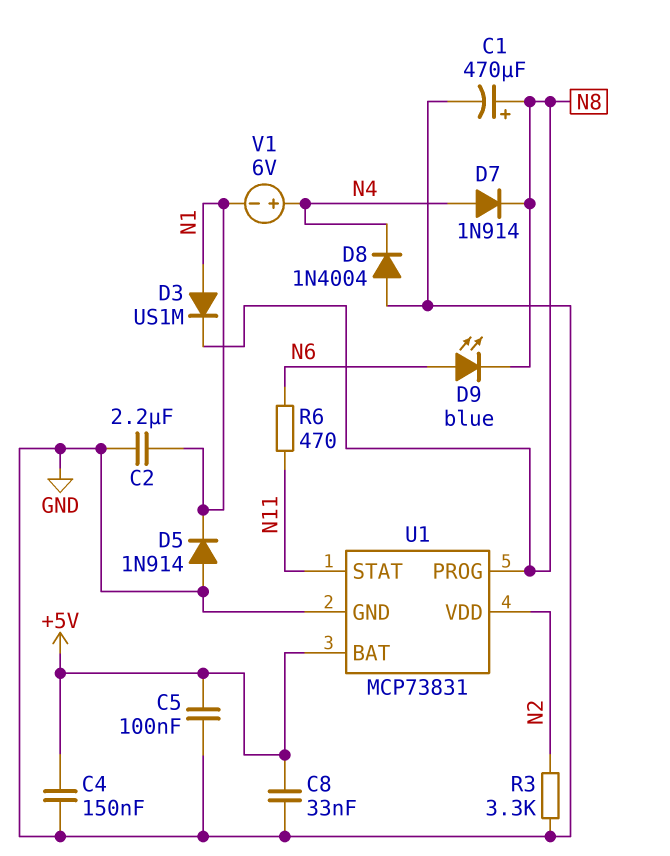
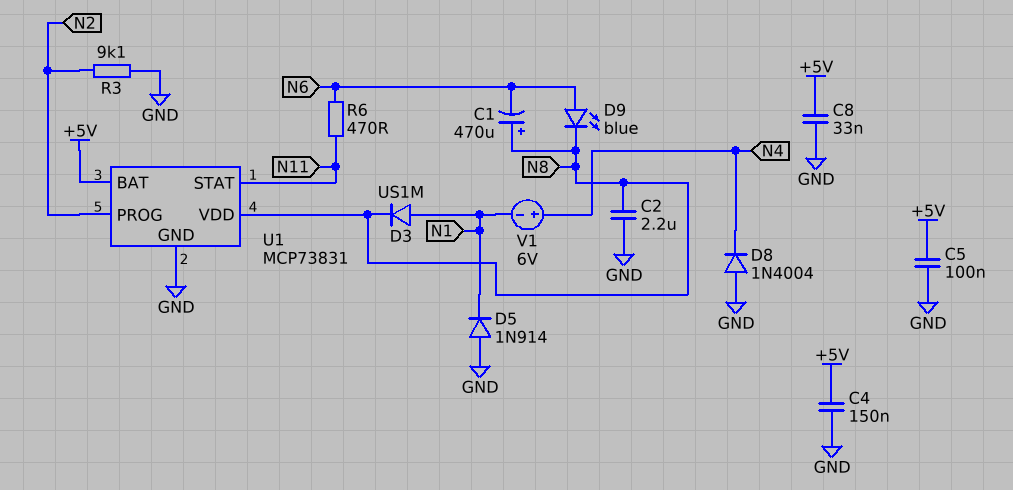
C1: 470uF (plus N8, minus GND) -> 470uF (plus N8, minus N6)
C2: 2.2uF (GND, N1) -> 2.2uF (GND, N8)
D7: diode 1N914 (A N4, K N8) -> none
R3: 3.3k (GND, N2) -> 9.1k (GND, N2)
U1 pin PROG: N8 -> N2
U1 pin VDD: N2 -> N8

